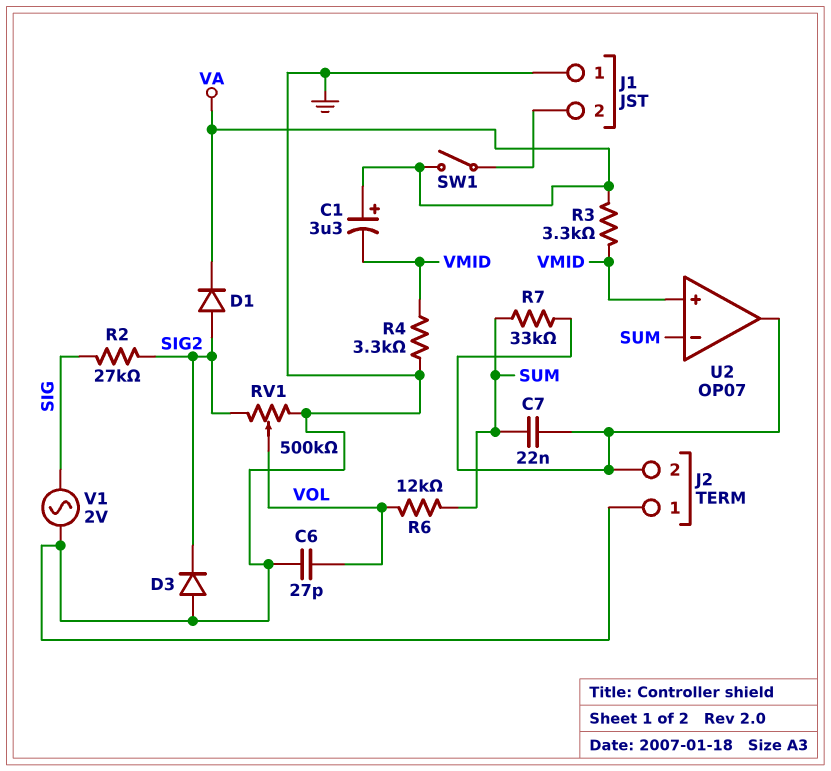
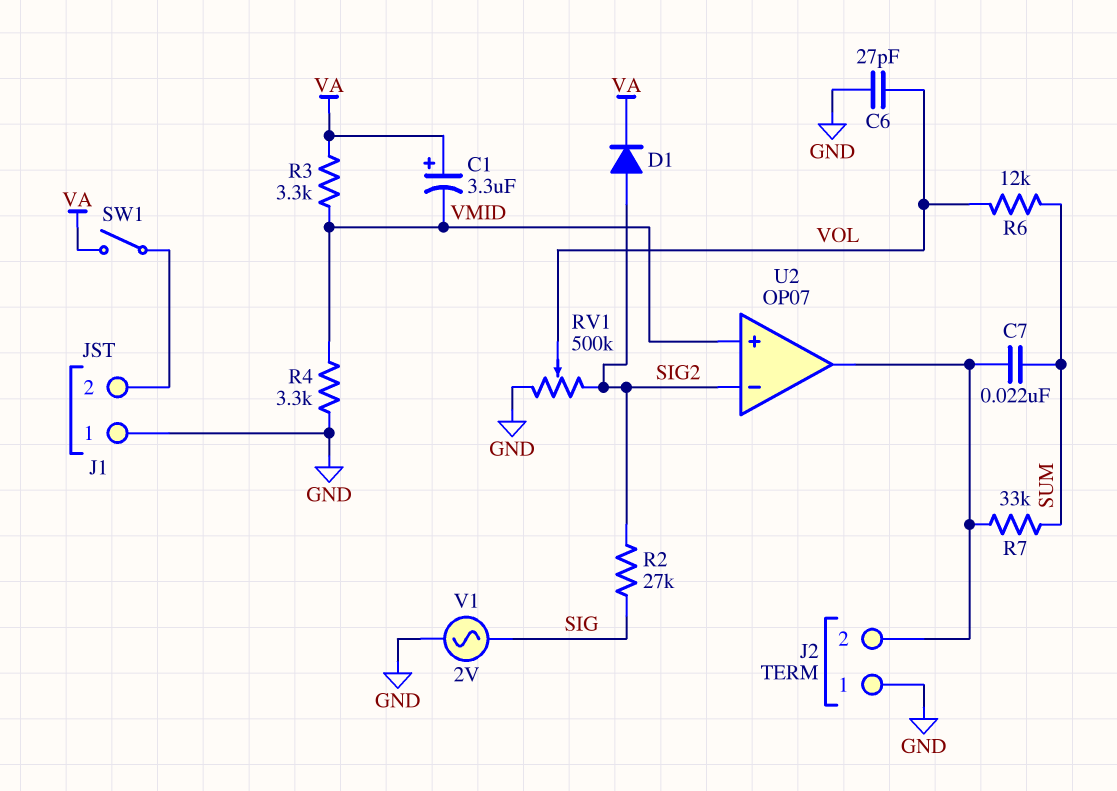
D3: diode (A GND, K SIG2) -> none
U2 pin in-: SUM -> SIG2

